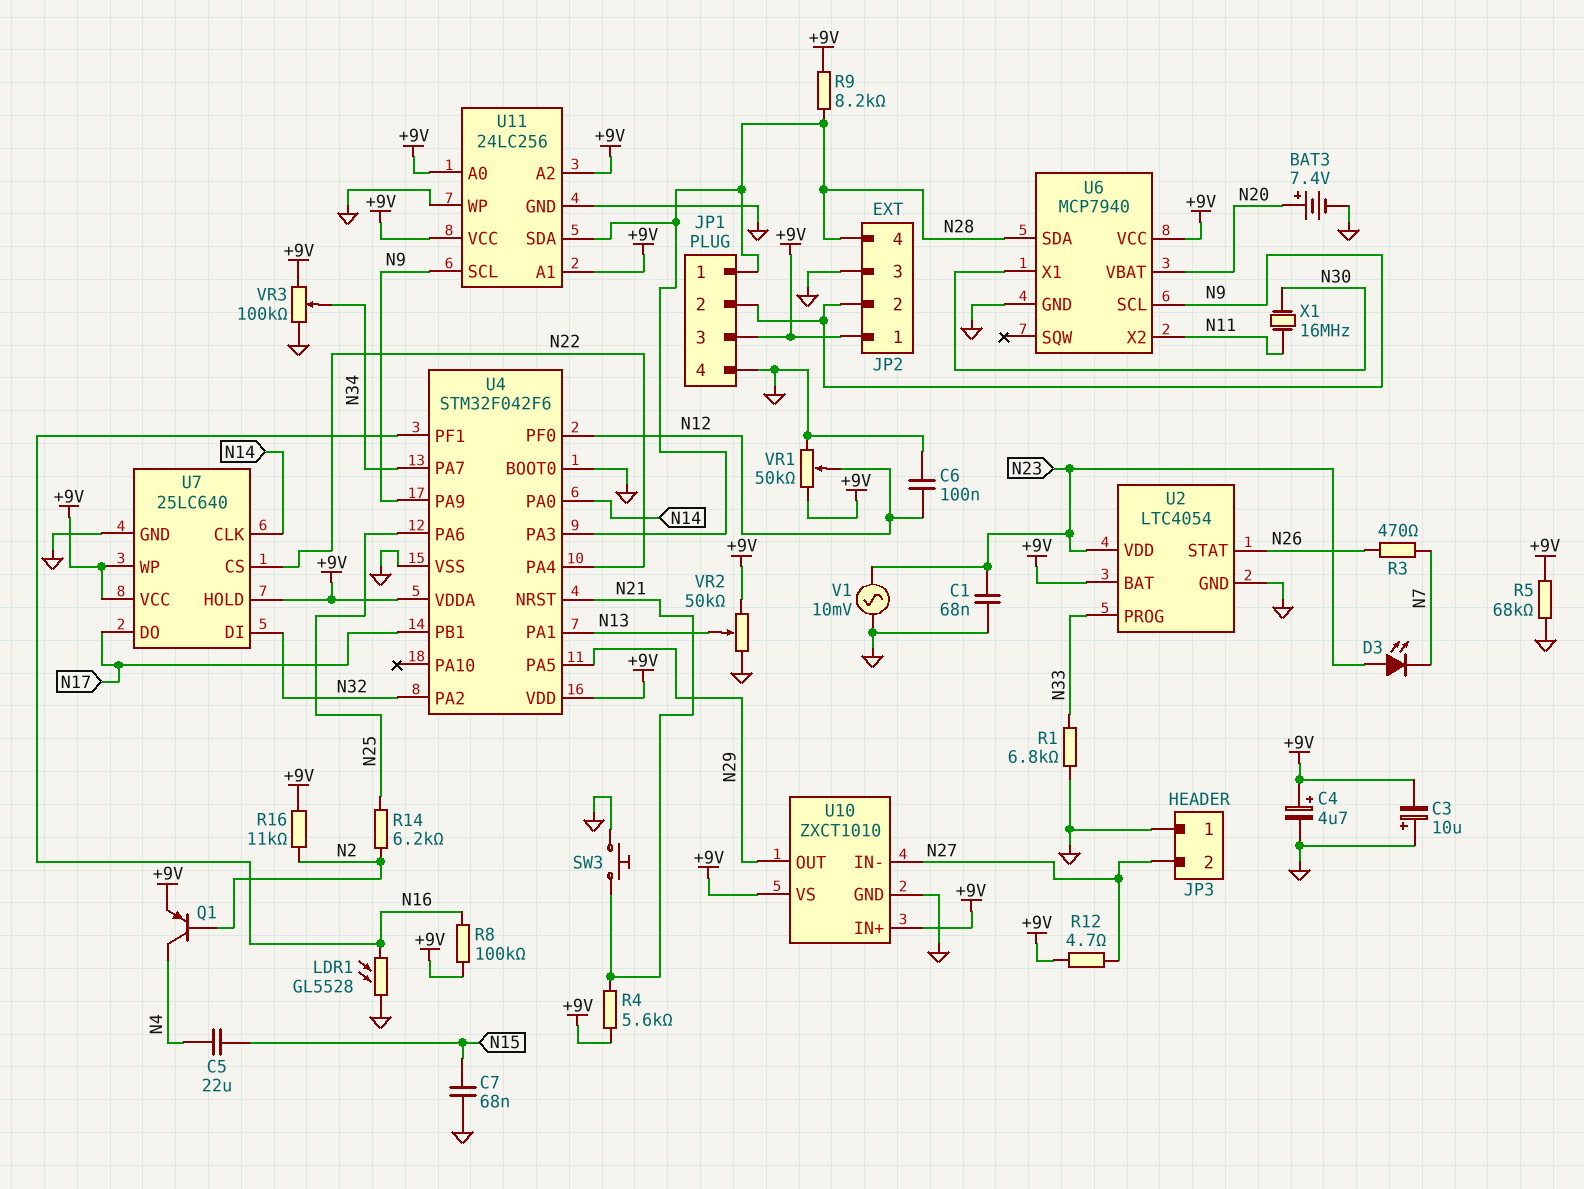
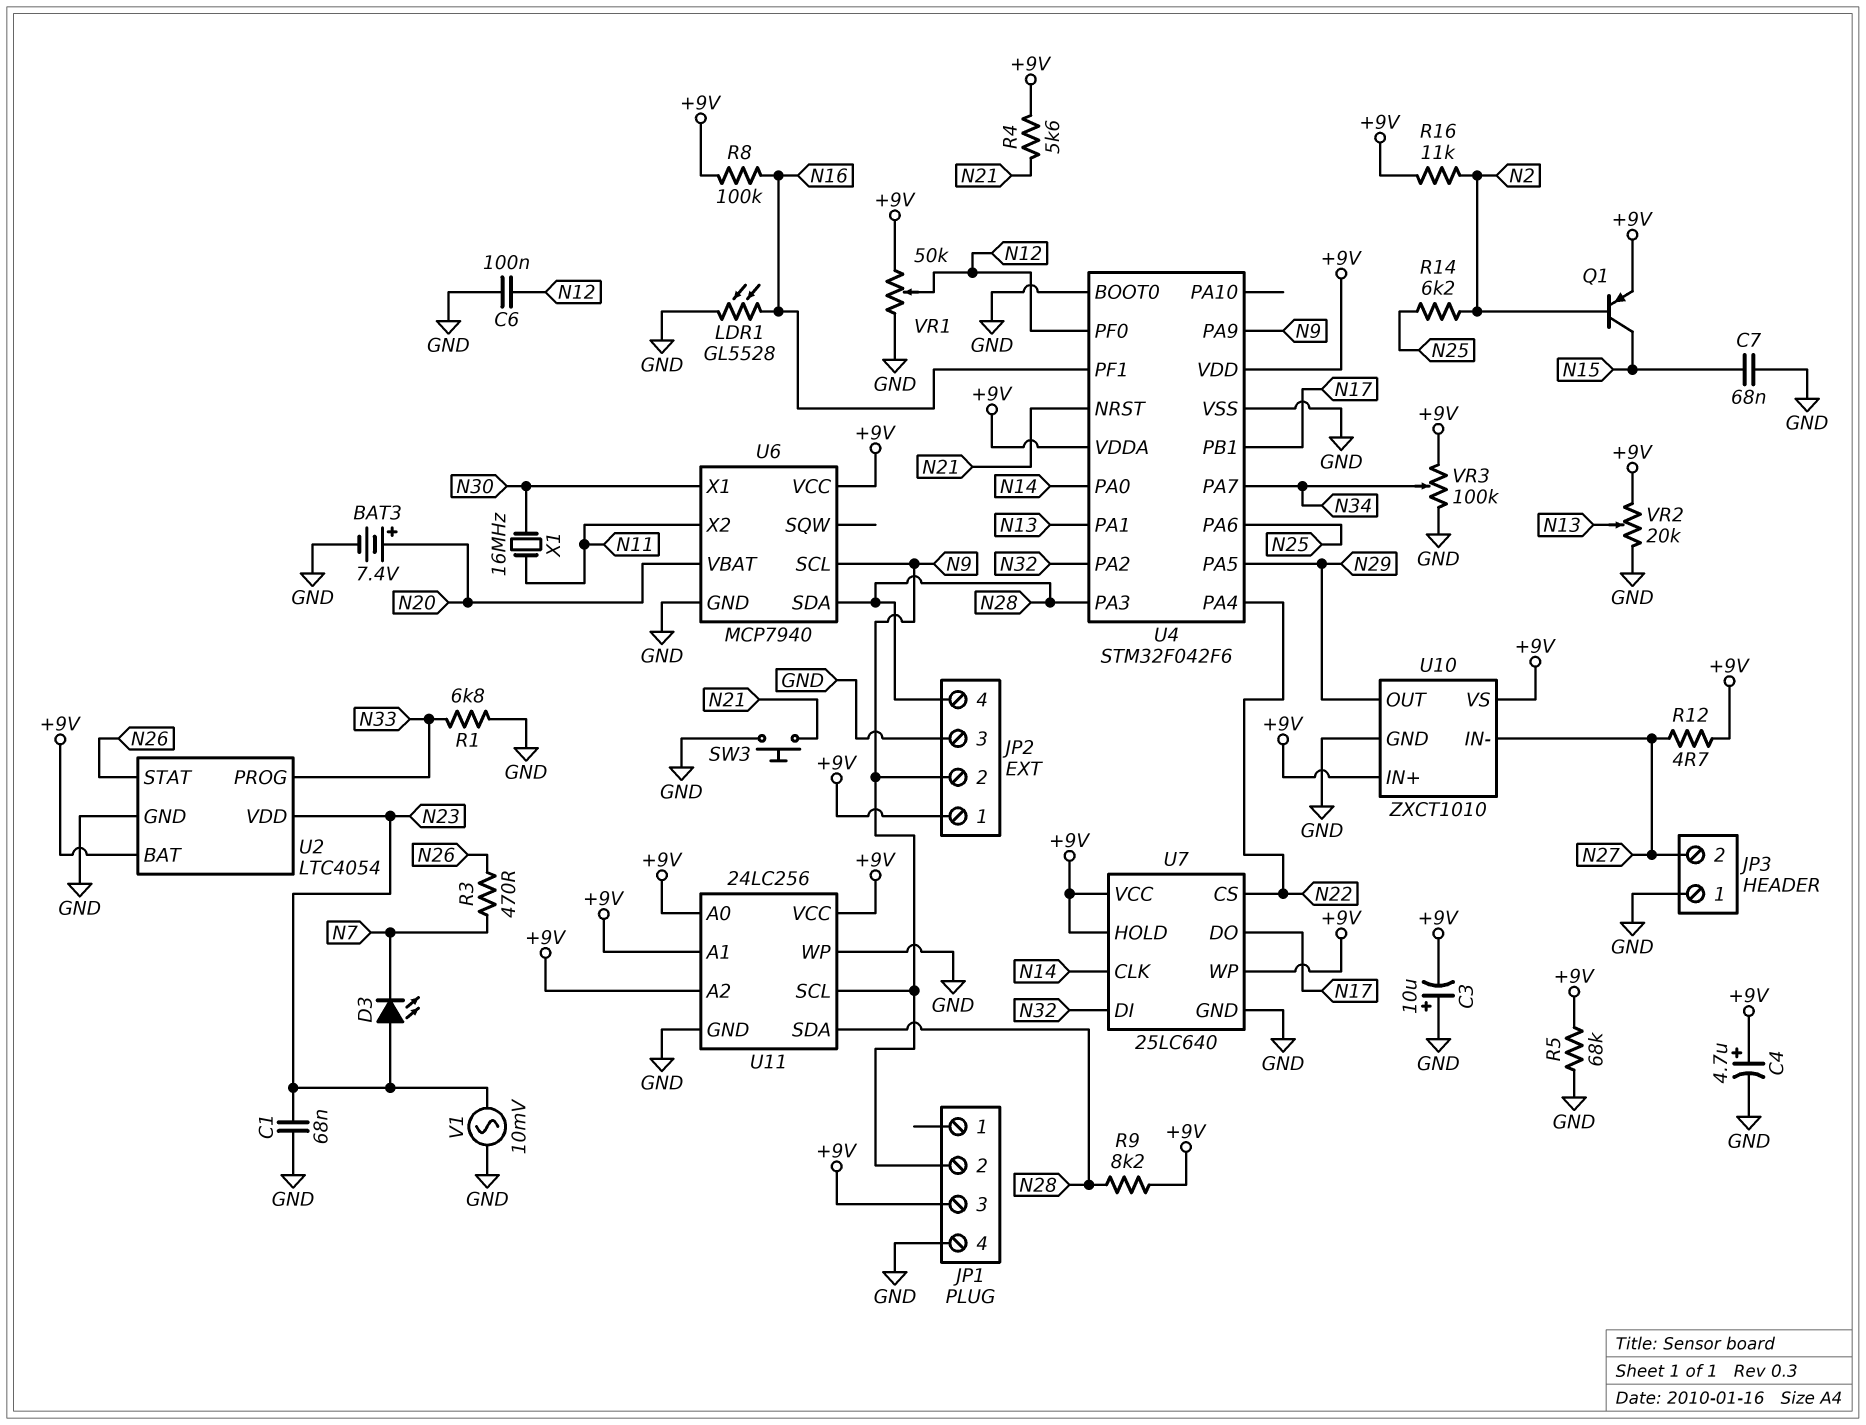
C5: 22uF (N4, N15) -> none
JP1 pin 1: N28 -> none
Q1: PNP (B N2, C N4, E +9V) -> PNP (B N2, C N15, E +9V)
VR2: 50k (+9V, GND, wiper N13) -> 20k (+9V, GND, wiper N13)

